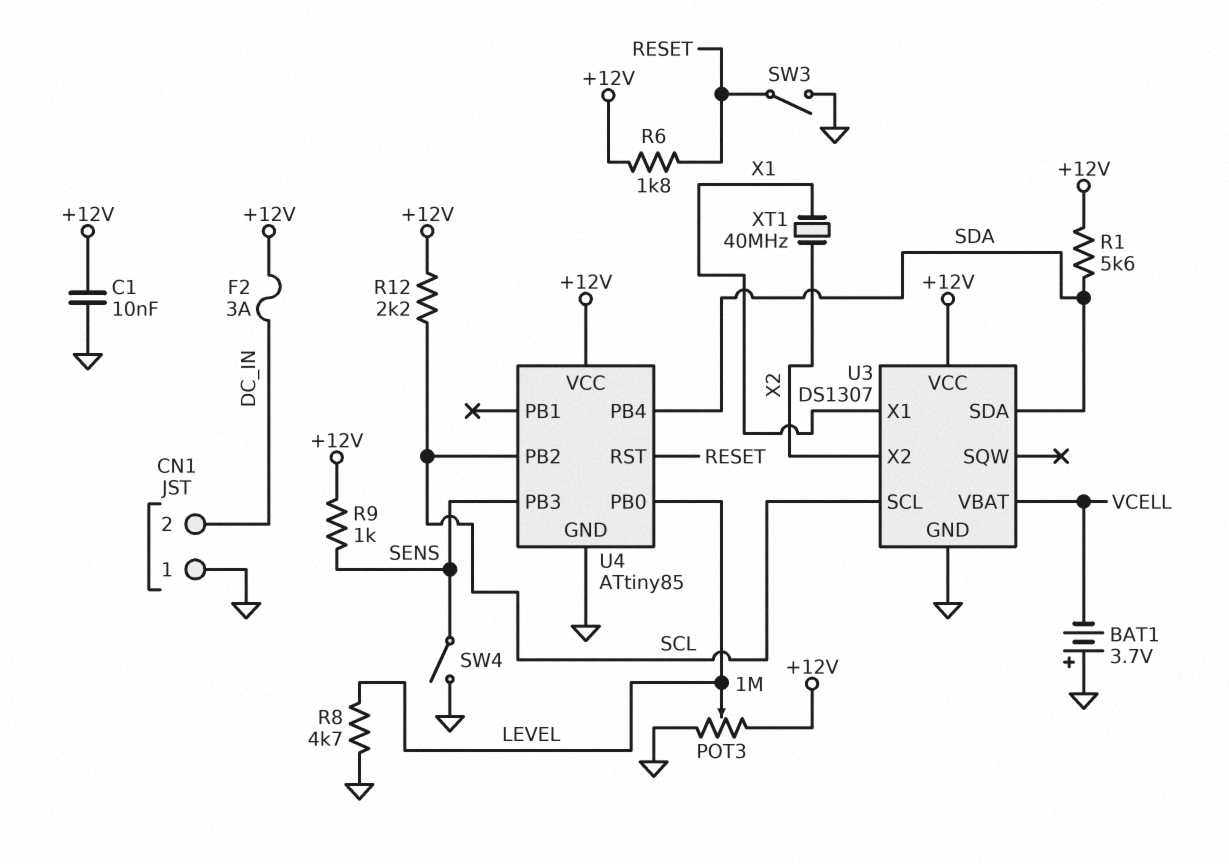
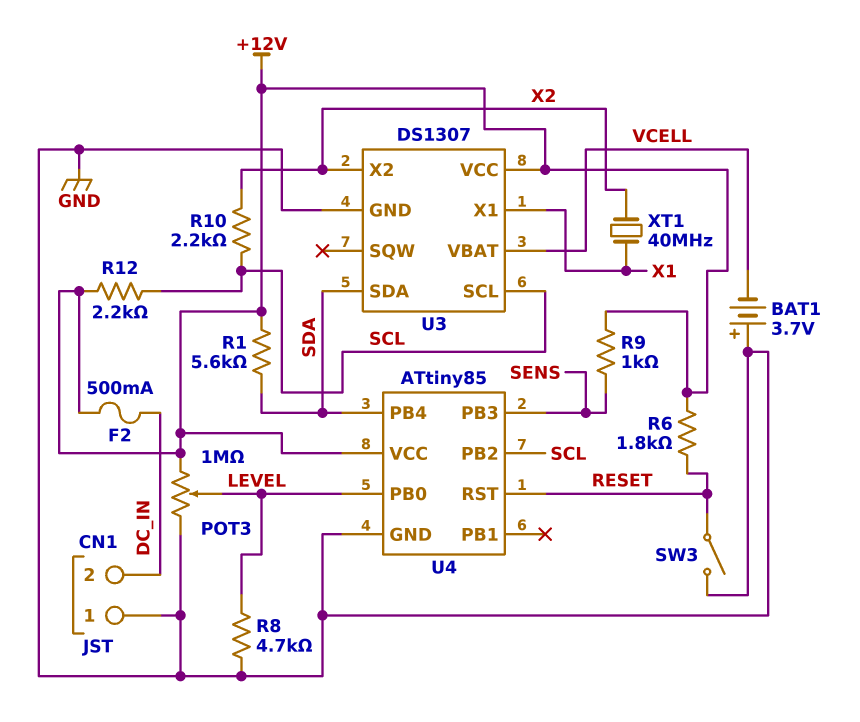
C1: 10nF (+12V, GND) -> none
F2: 3A (+12V, DC_IN) -> 500mA (+12V, DC_IN)
R10: none -> 2.2k (SCL, X2)
SW4: switch (GND, SENS) -> none

